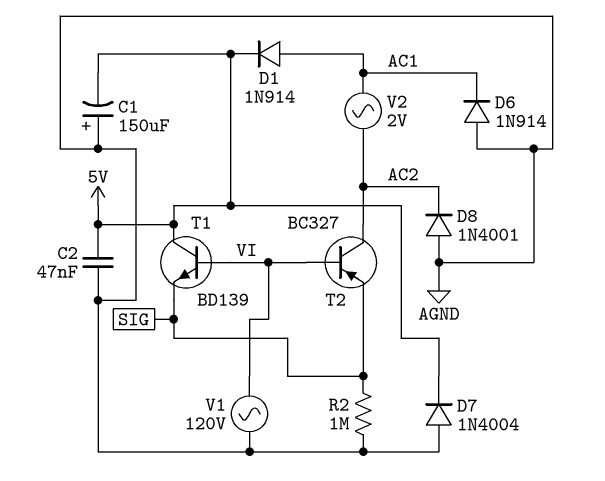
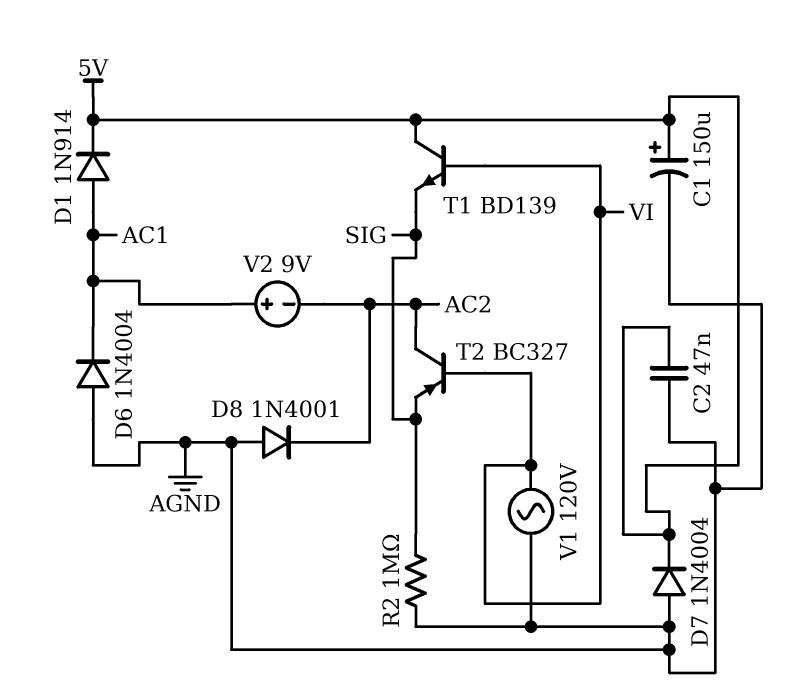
C1: 150uF (plus AGND, minus 5V) -> 150uF (plus 5V, minus AGND)
D6: diode 1N914 (A AGND, K AC1) -> diode 1N4004 (A AGND, K AC1)
V2: AC 2V (AC1, AC2) -> 9V (plus AC1, minus AC2)

